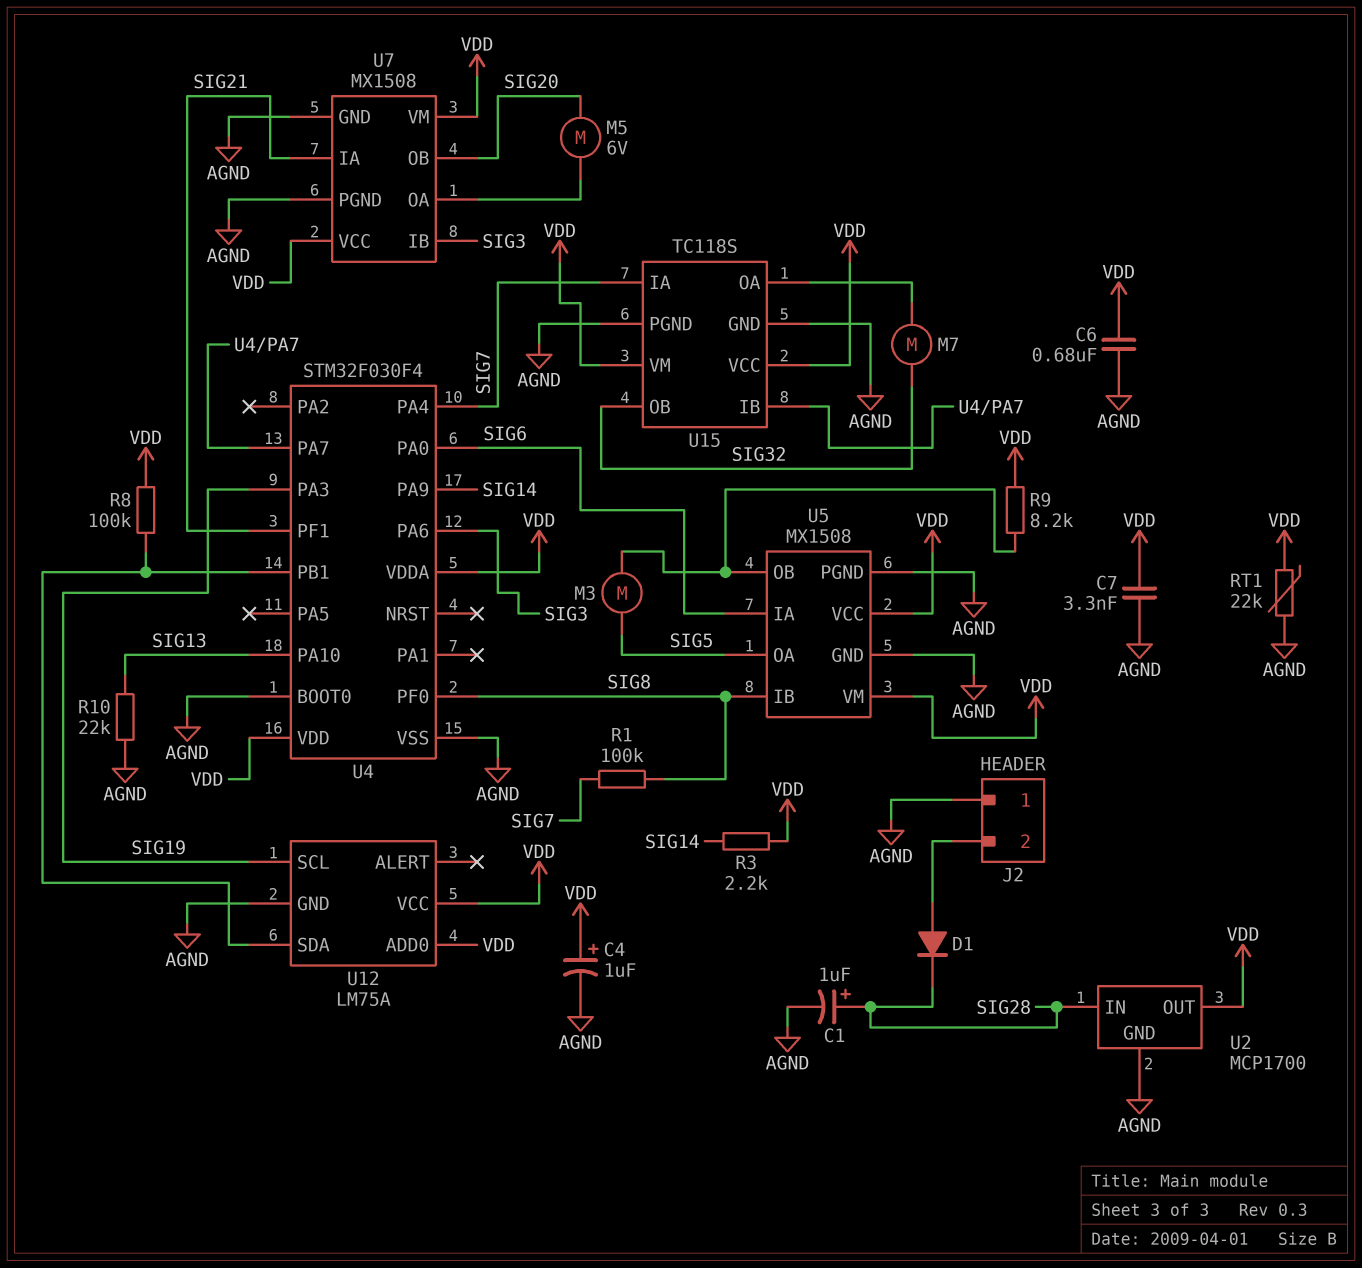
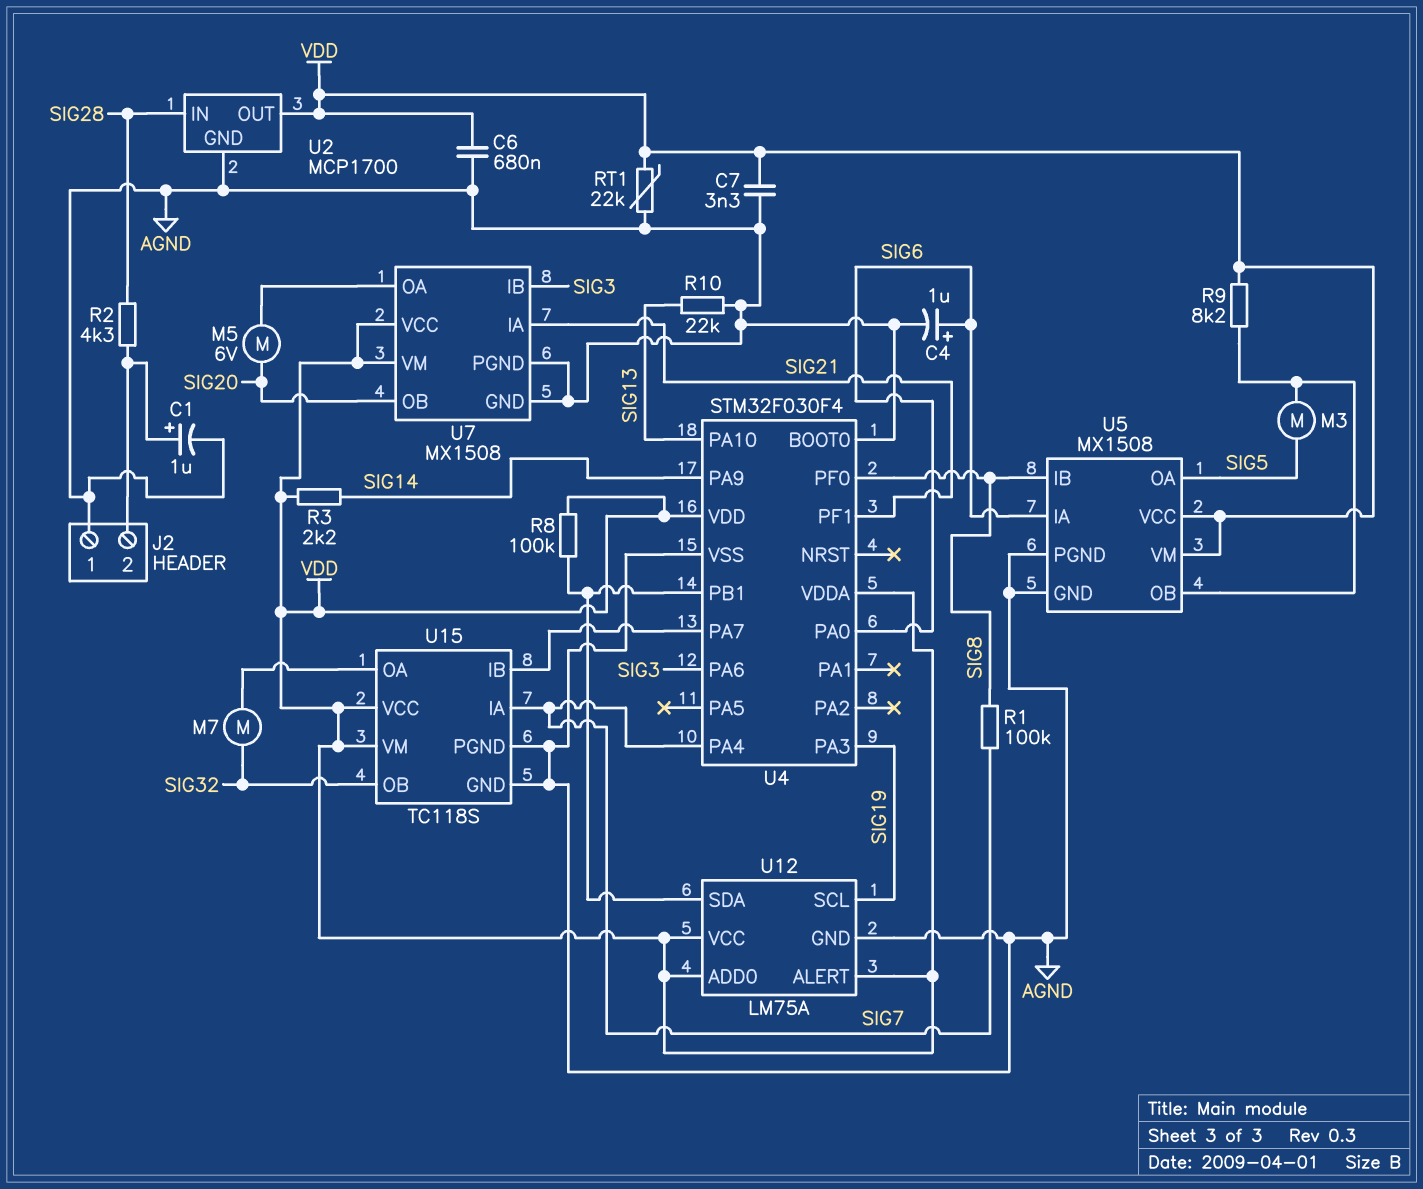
C1: 1uF (plus SIG28, minus AGND) -> 1uF (plus J2/2, minus AGND)
C4: 1uF (plus VDD, minus AGND) -> 1uF (plus SIG6, minus AGND)
D1: diode (A J2/2, K SIG28) -> none
R2: none -> 4.3k (J2/2, SIG28)
U12 pin ALERT: none -> VDD

